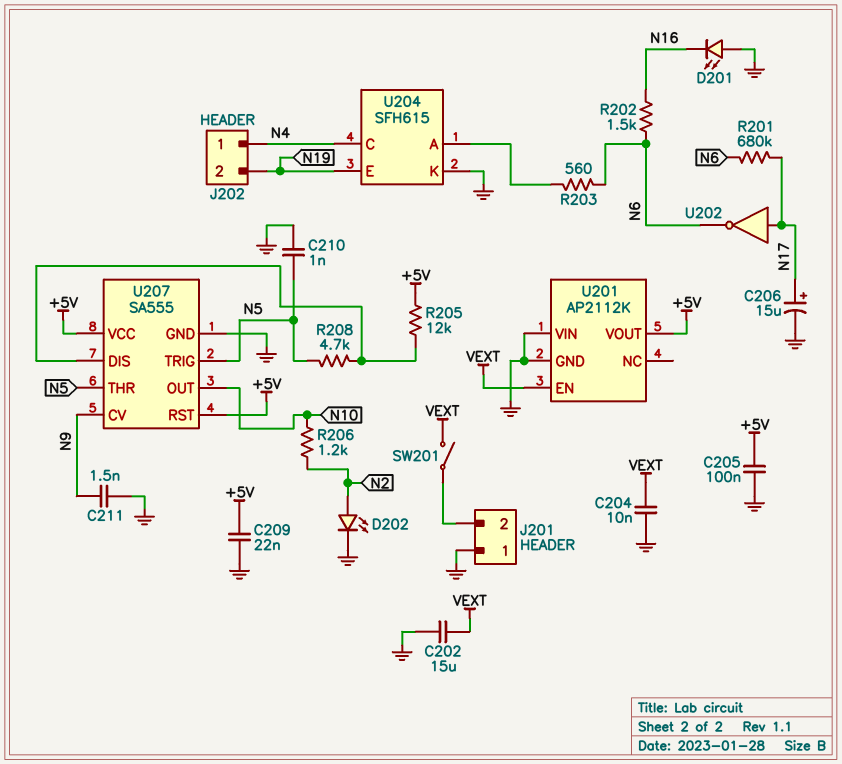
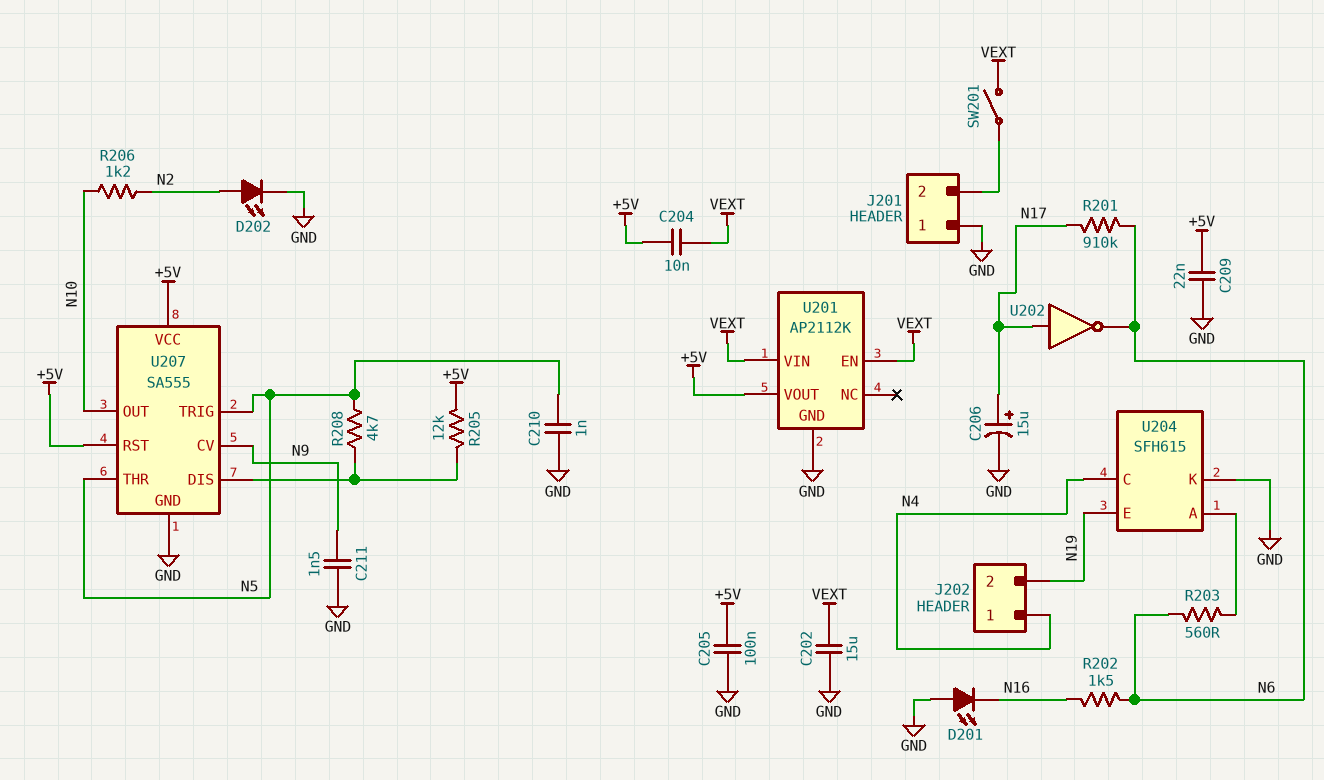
C204: 10nF (GND, VEXT) -> 10nF (+5V, VEXT)
R201: 680k (N6, N17) -> 910k (N6, N17)
U201 pin VIN: GND -> VEXT

